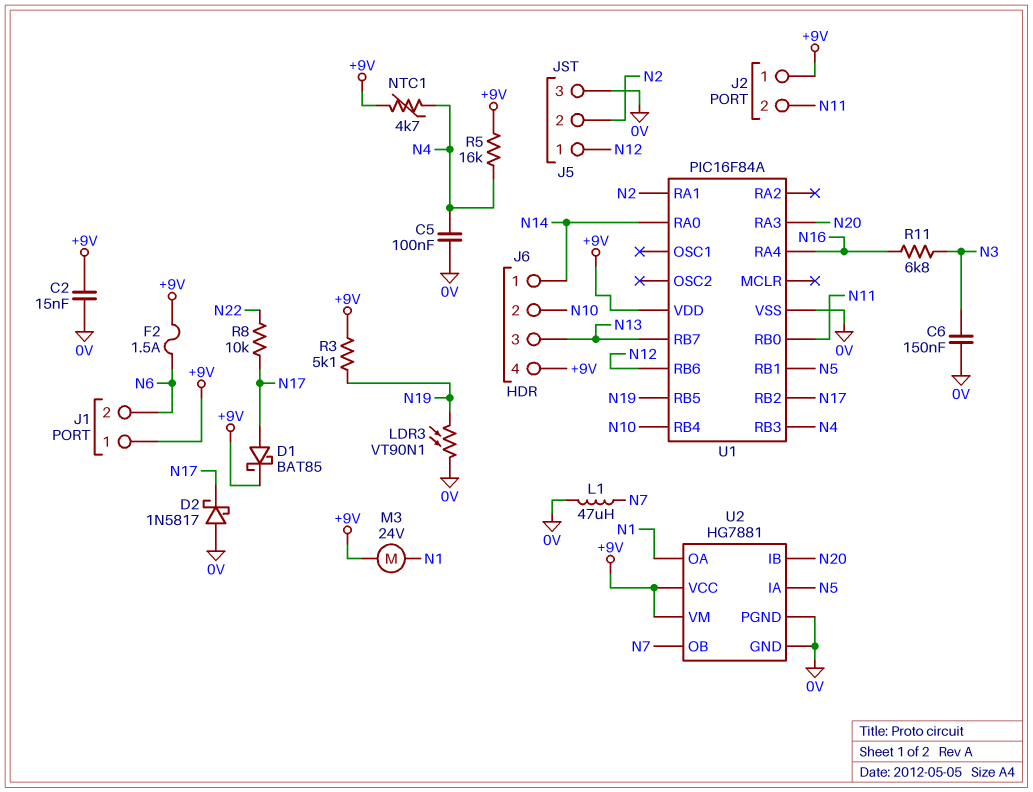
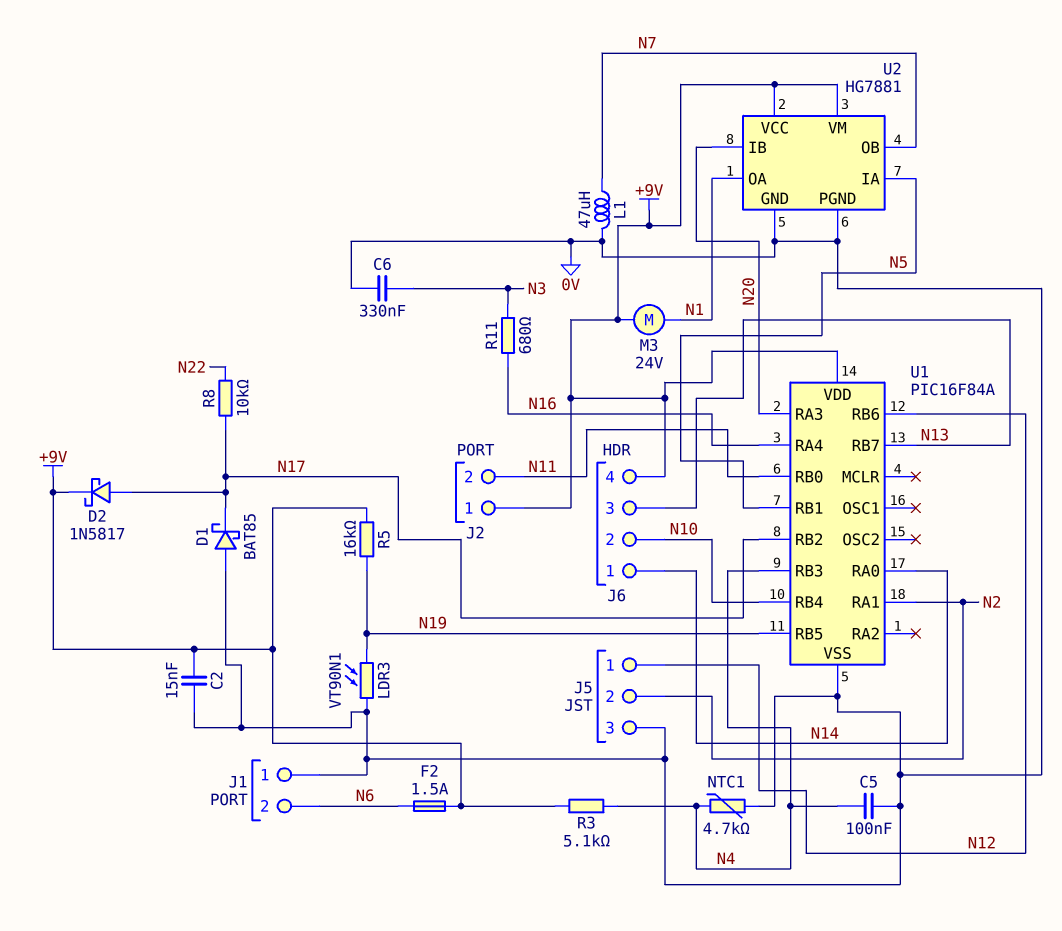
C6: 150nF (0V, N3) -> 330nF (0V, N3)
D1: schottky BAT85 (A N17, K +9V) -> schottky BAT85 (A 0V, K N17)
D2: schottky 1N5817 (A 0V, K N17) -> schottky 1N5817 (A N17, K +9V)
J1 pin 1: +9V -> 0V
NTC1: 4.7k (+9V, N4) -> 4.7k (0V, N4)
R3: 5.1k (+9V, N19) -> 5.1k (+9V, N4)
R5: 16k (+9V, N4) -> 16k (+9V, N19)
R11: 6.8k (N3, N16) -> 680 (N3, N16)

